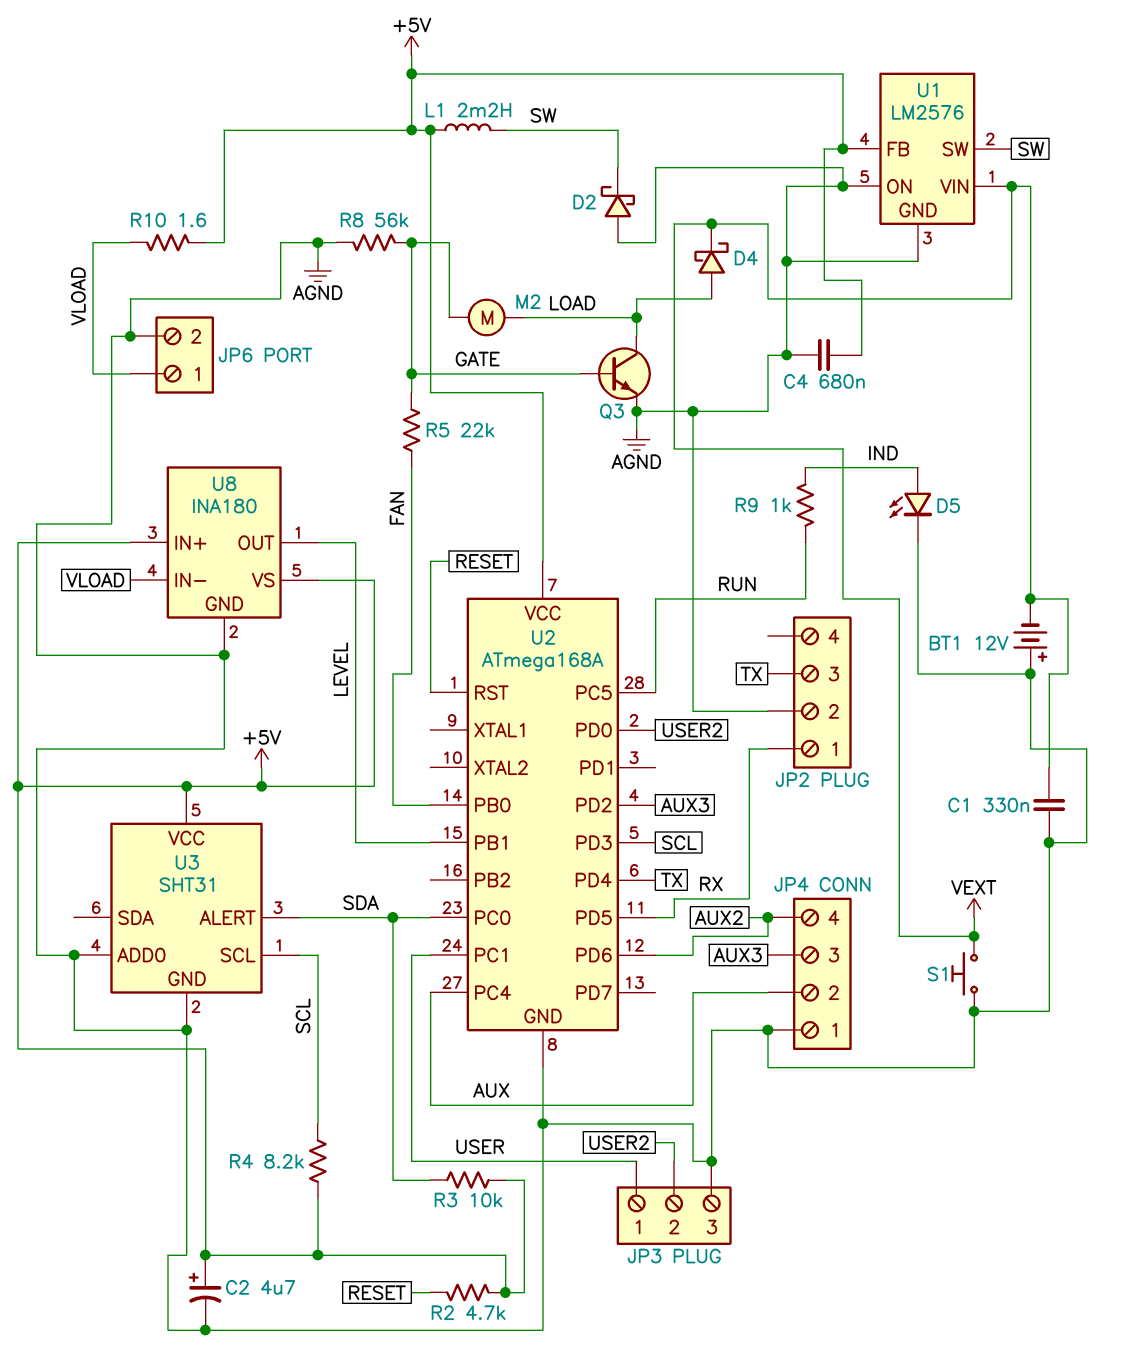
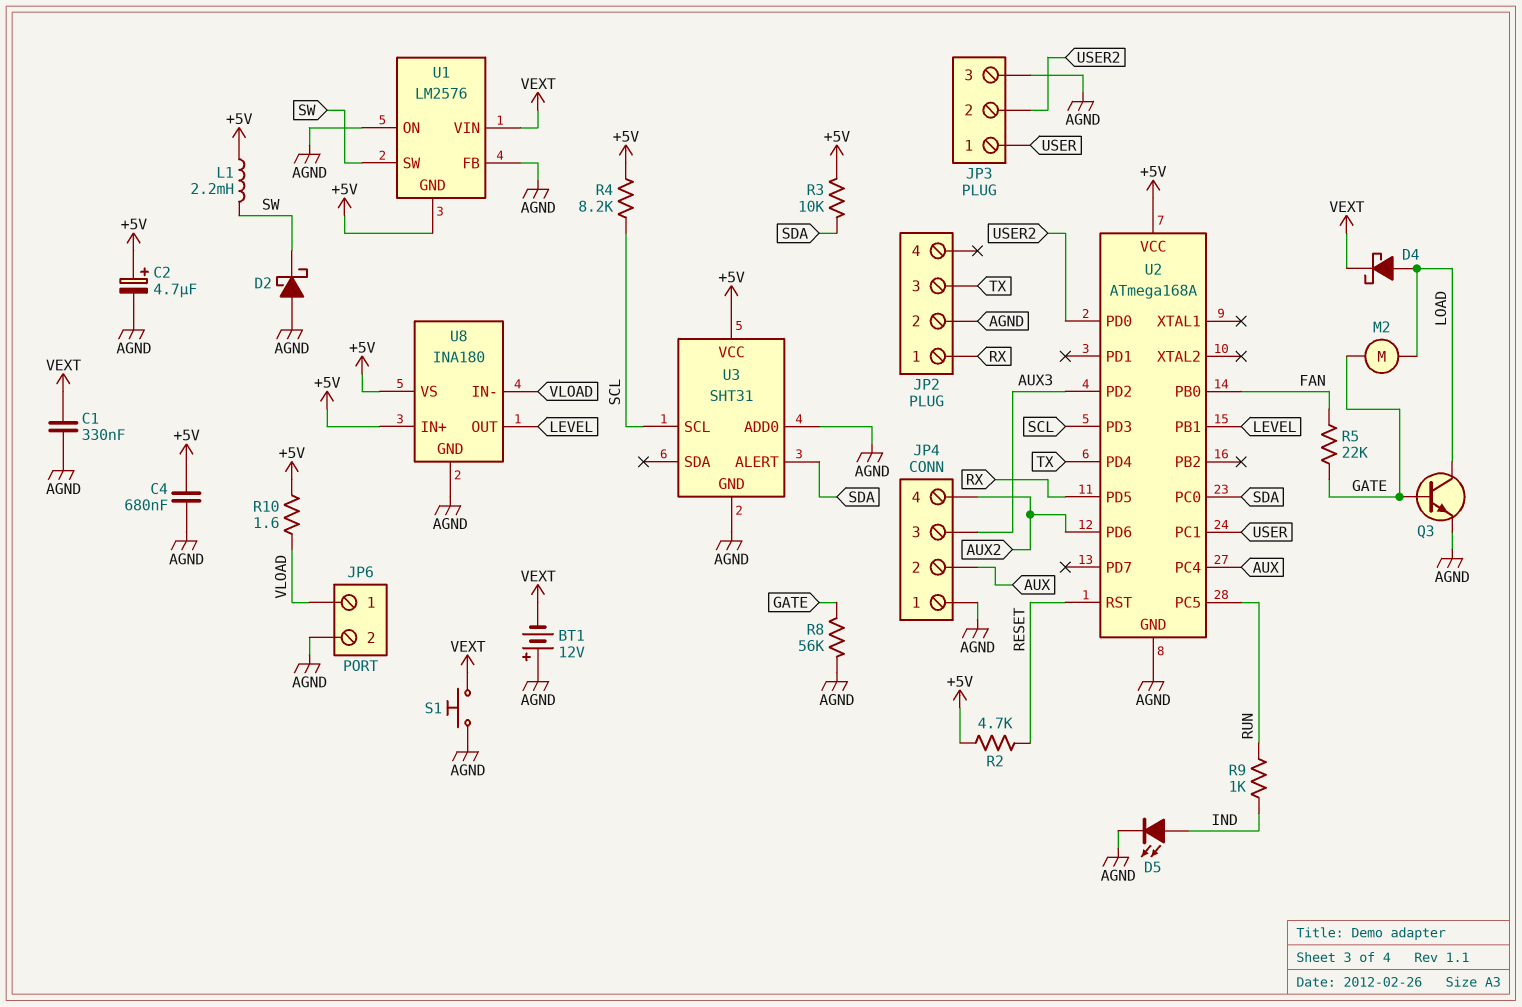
U1 pin FB: +5V -> AGND
U1 pin GND: AGND -> +5V

